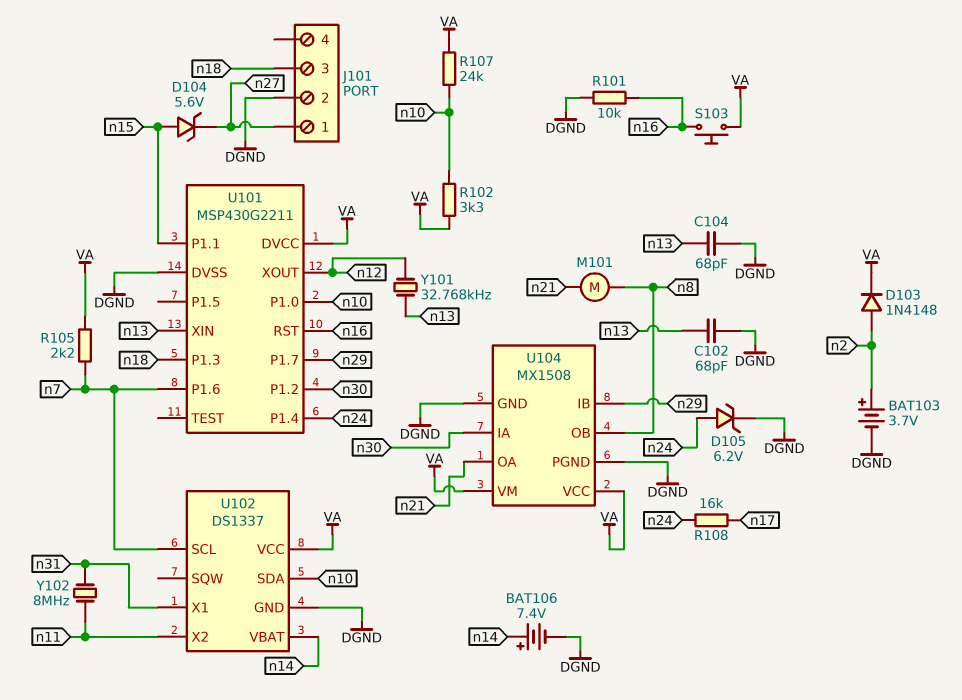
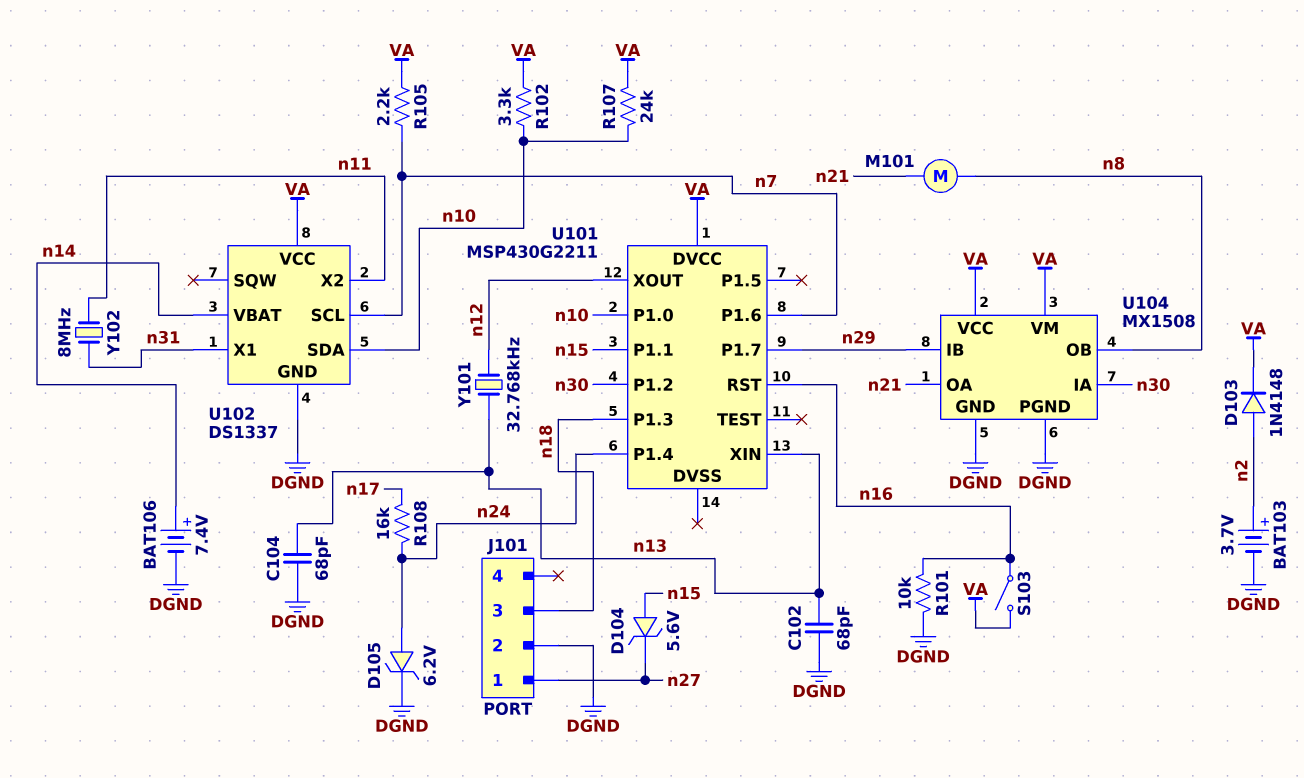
S103: button (VA, n16) -> switch (VA, n16)
U101 pin DVSS: DGND -> none

